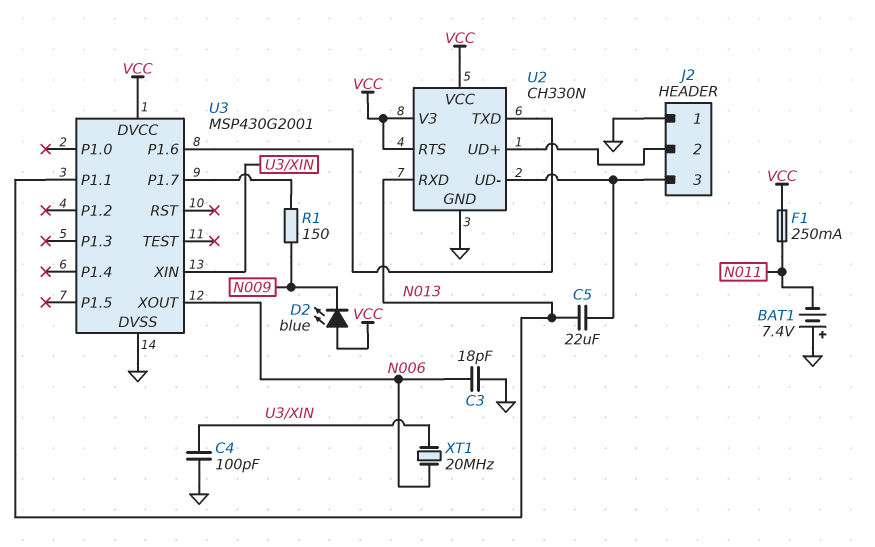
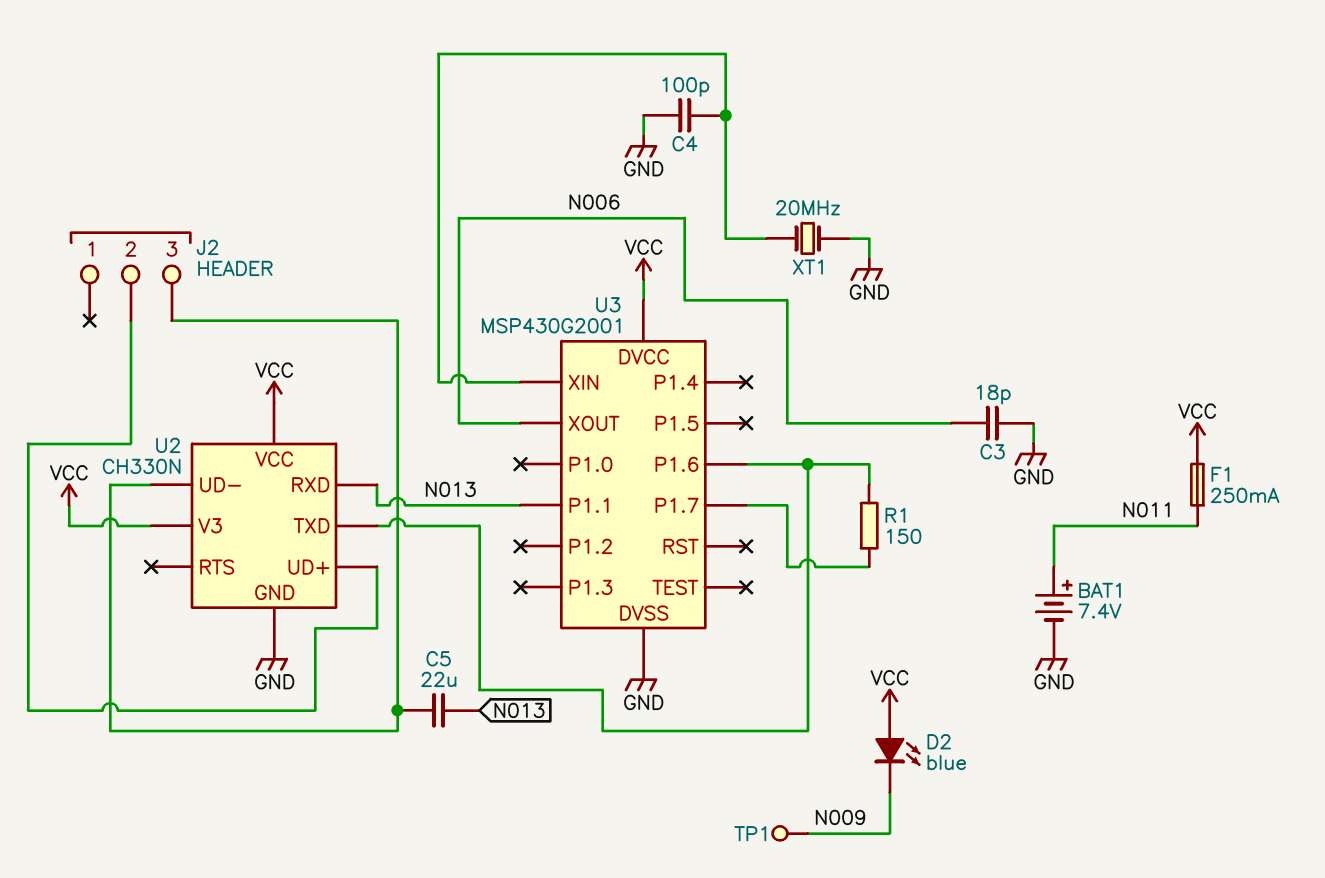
BAT1: 7.4V (plus GND, minus N011) -> 7.4V (plus N011, minus GND)
J2 pin 1: GND -> none
R1: 150 (N009, U3/P1.7) -> 150 (U2/TXD, U3/P1.7)
TP1: none -> test point (N009)
U2 pin RTS: VCC -> none
XT1: 20MHz (N006, U3/XIN) -> 20MHz (GND, U3/XIN)

